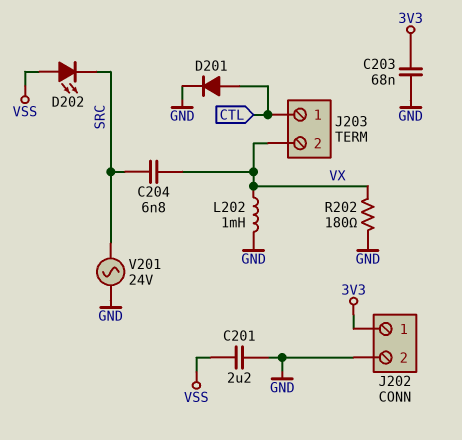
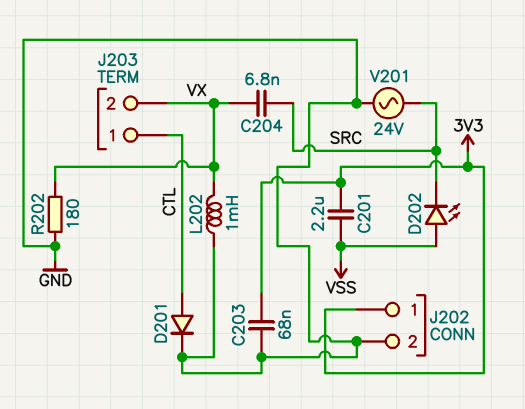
C201: 2.2uF (GND, VSS) -> 2.2uF (3V3, VSS)

